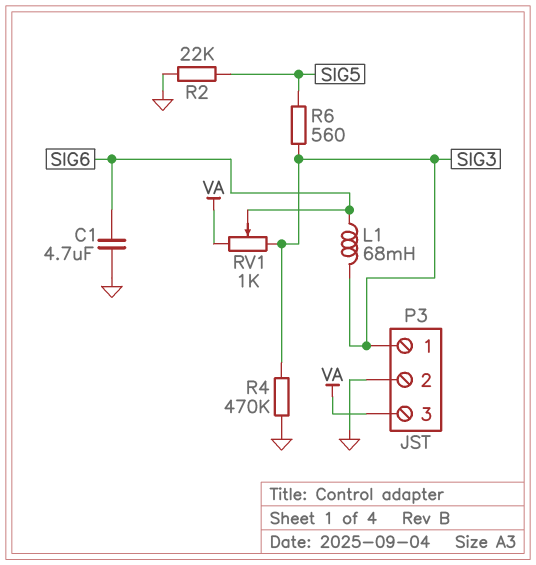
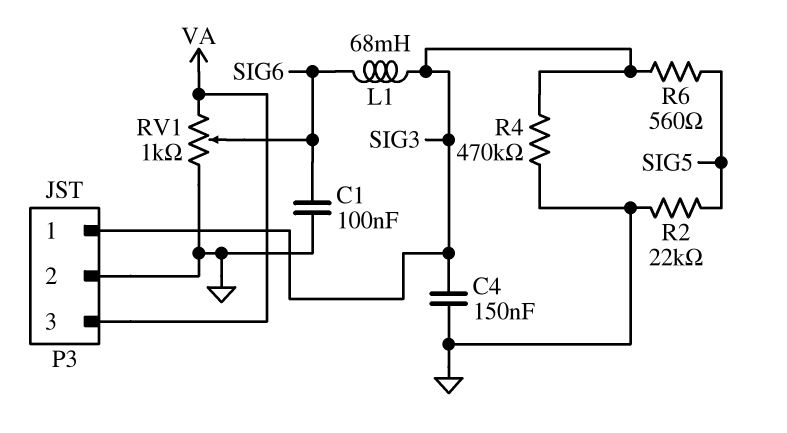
C1: 4.7uF (GND, SIG6) -> 100nF (GND, SIG6)
C4: none -> 150nF (GND, SIG3)
RV1: 1k (SIG3, VA, wiper SIG6) -> 1k (GND, VA, wiper SIG6)

